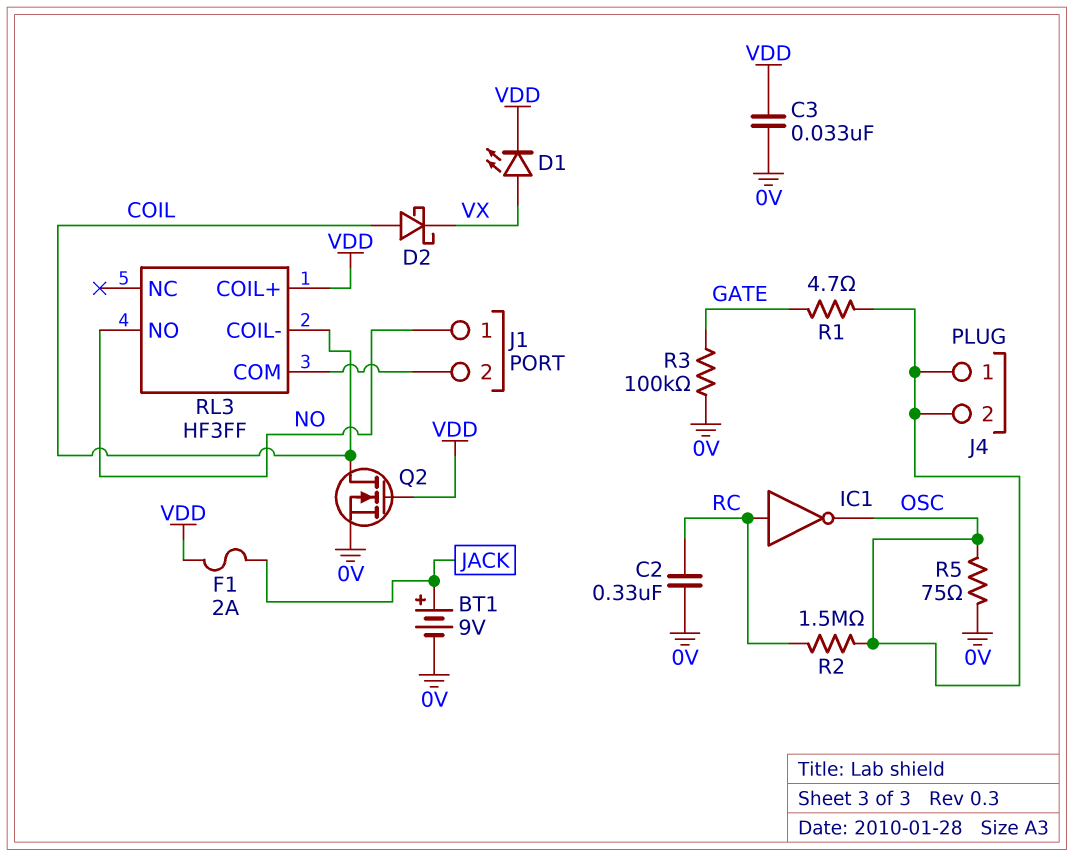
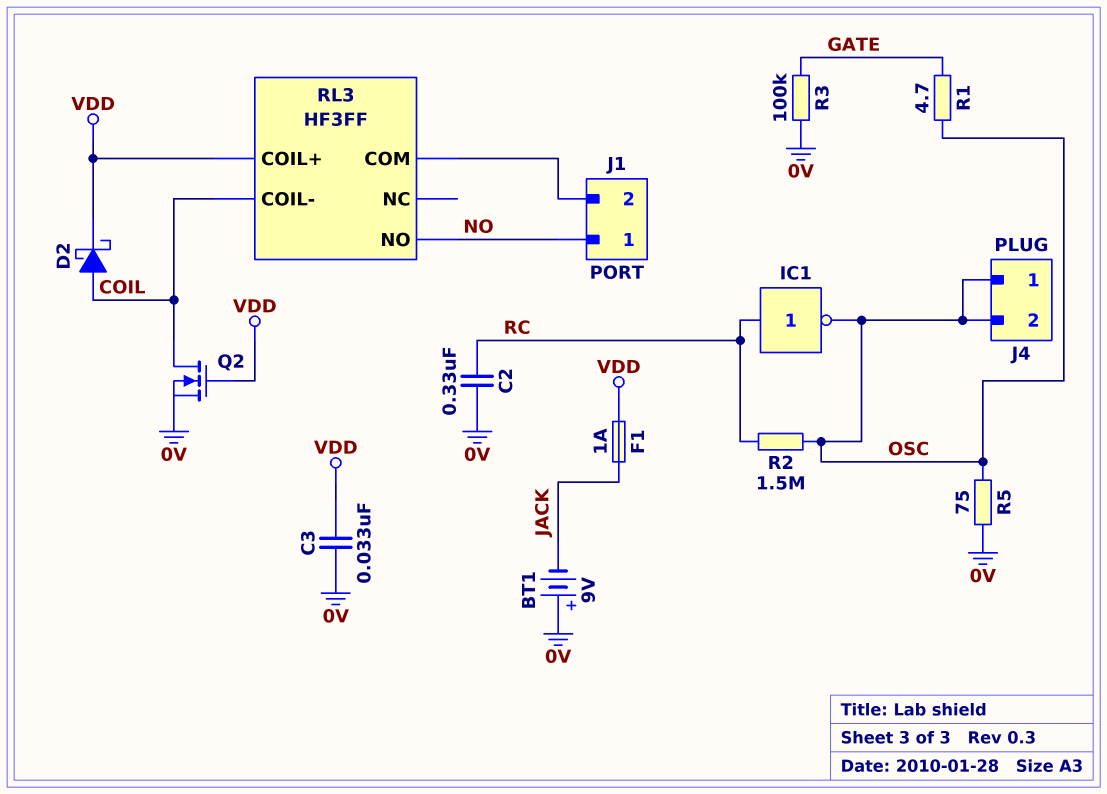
BT1: 9V (plus JACK, minus 0V) -> 9V (plus 0V, minus JACK)
D1: LED (A VX, K VDD) -> none
D2: schottky (A COIL, K VX) -> schottky (A COIL, K VDD)
F1: 2A (JACK, VDD) -> 1A (JACK, VDD)

